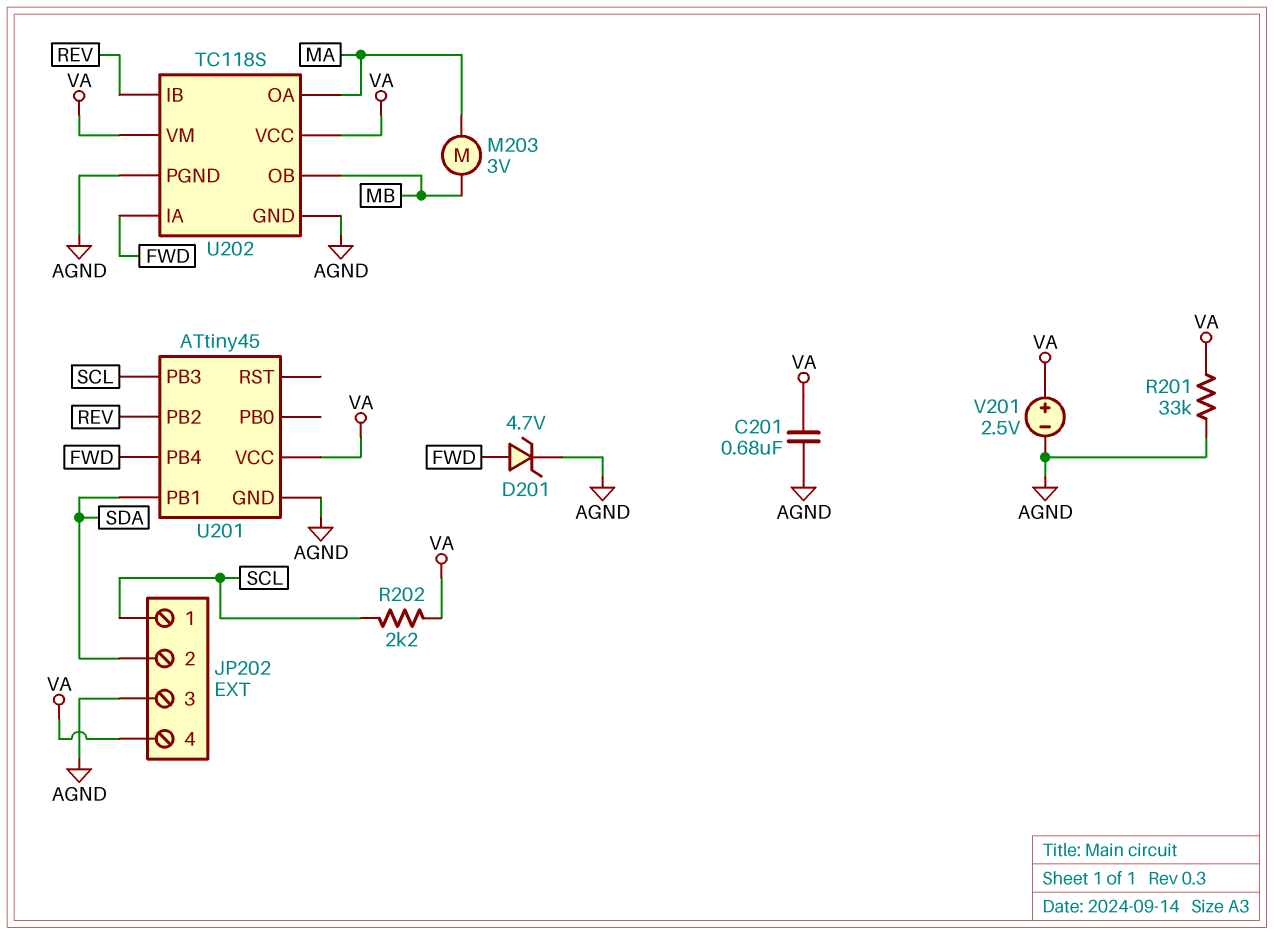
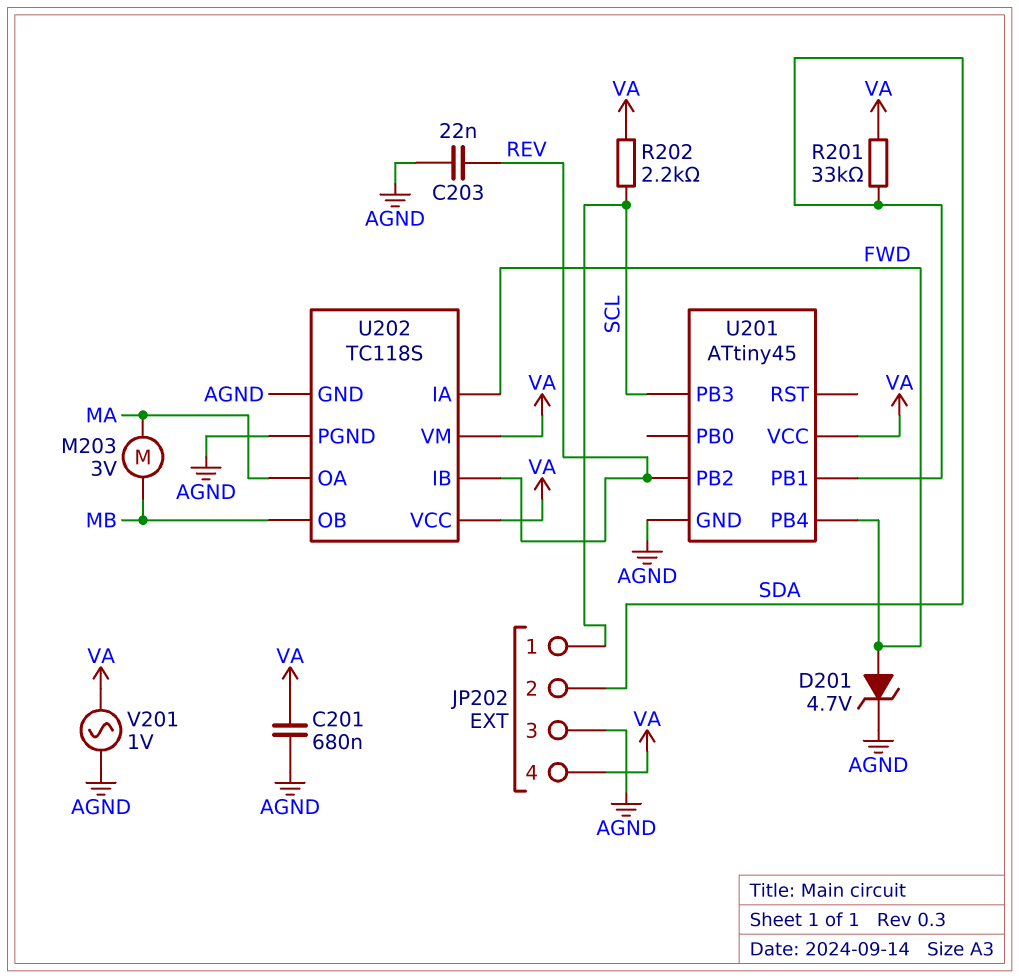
C203: none -> 22nF (AGND, REV)
R201: 33k (AGND, VA) -> 33k (SDA, VA)
V201: 2.5V (plus VA, minus AGND) -> AC 1V (AGND, VA)

